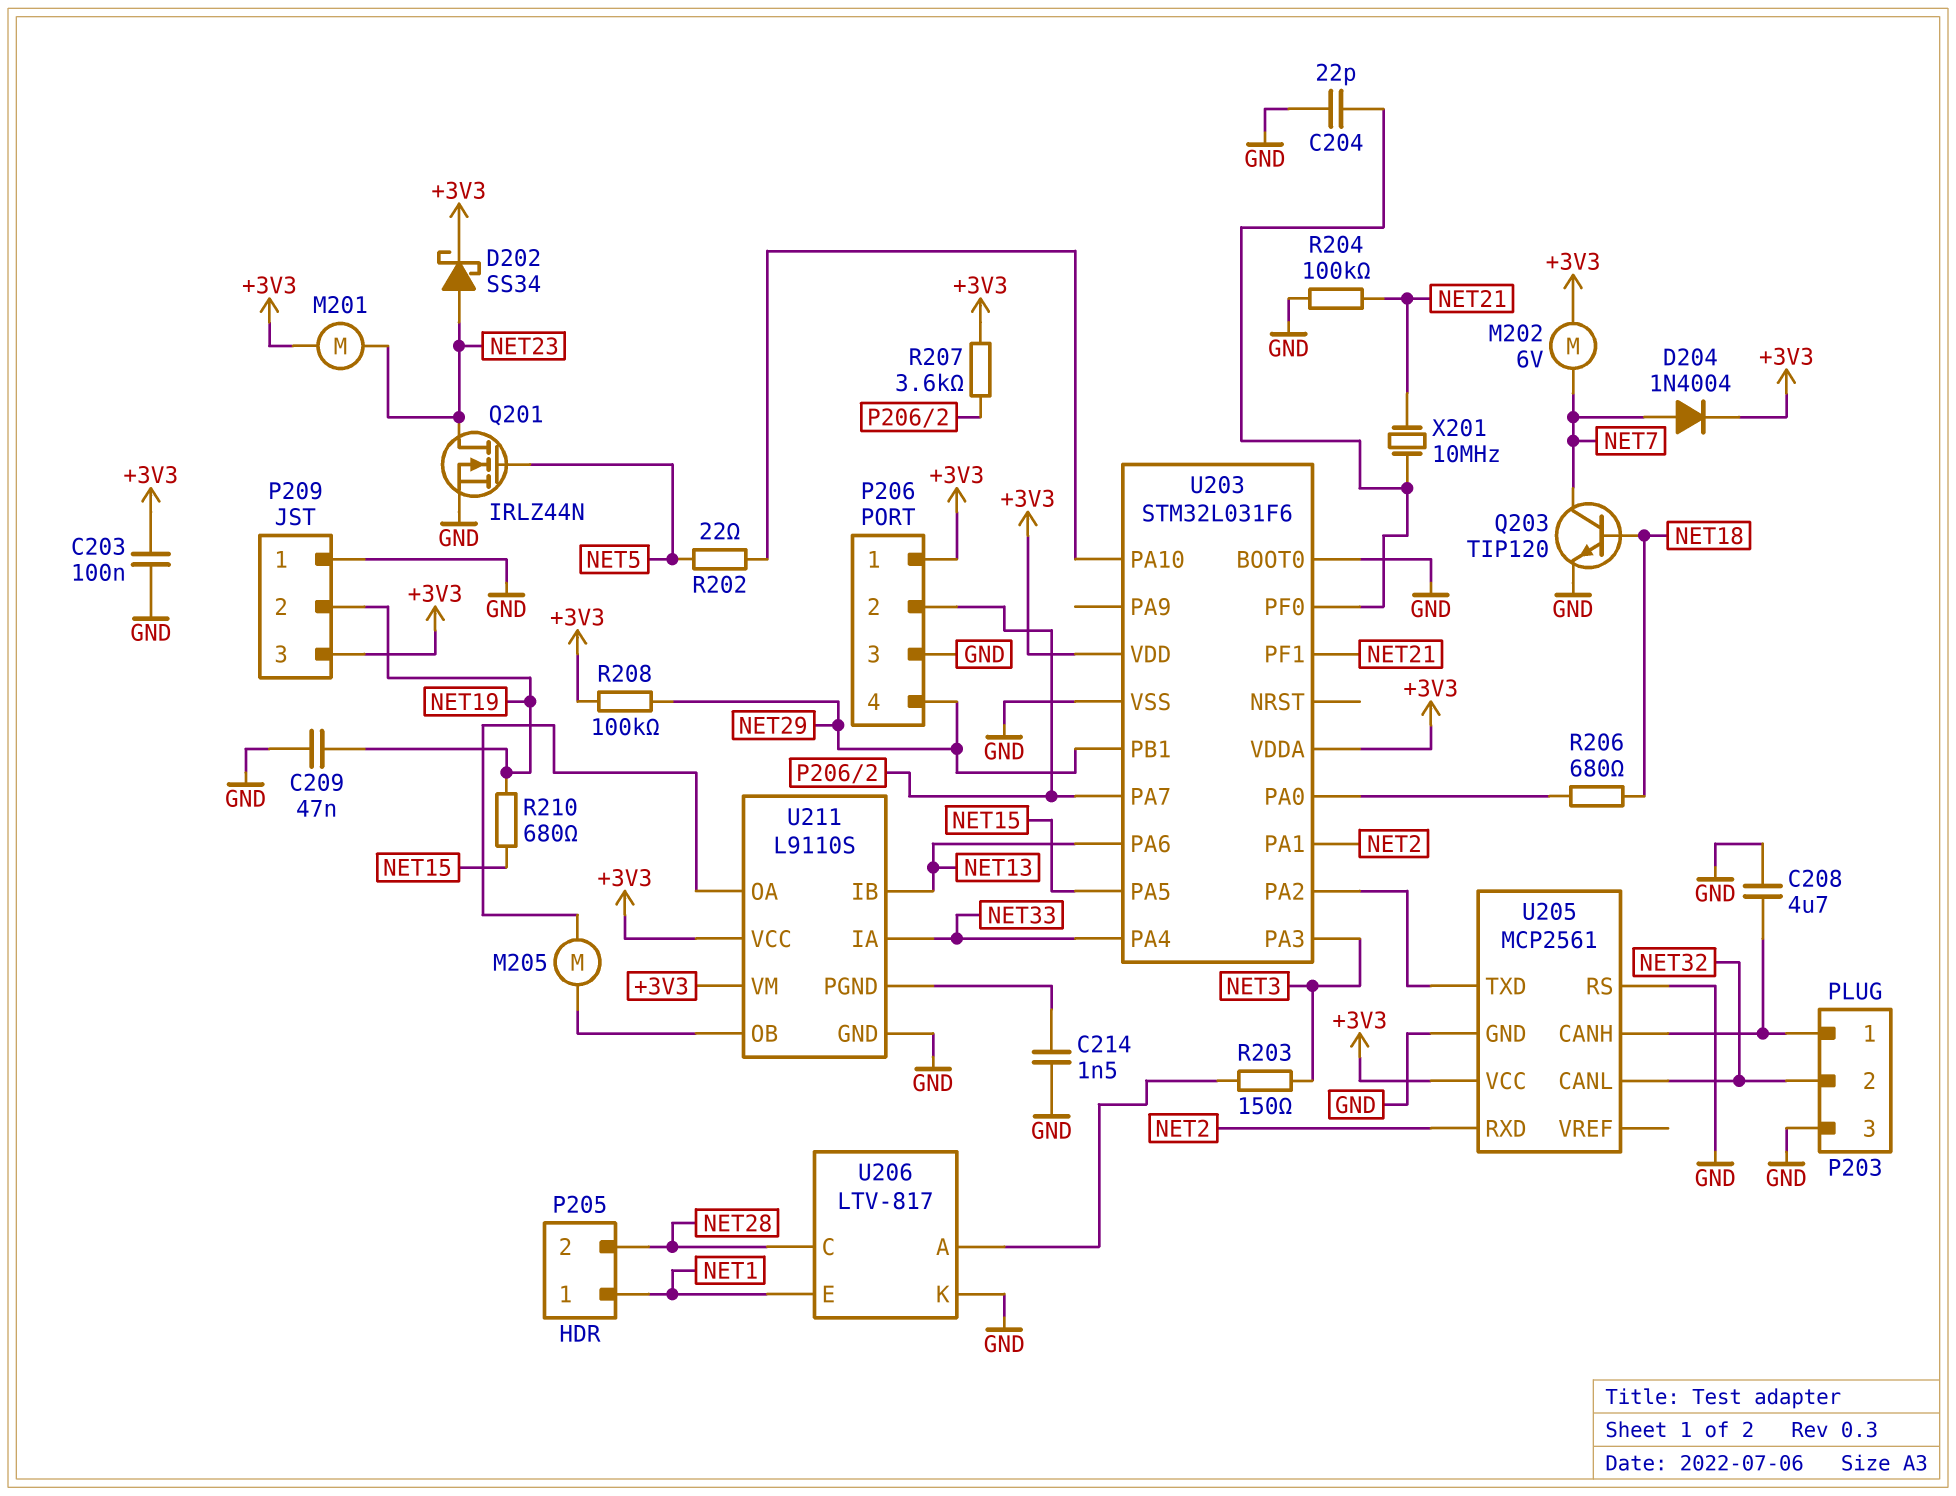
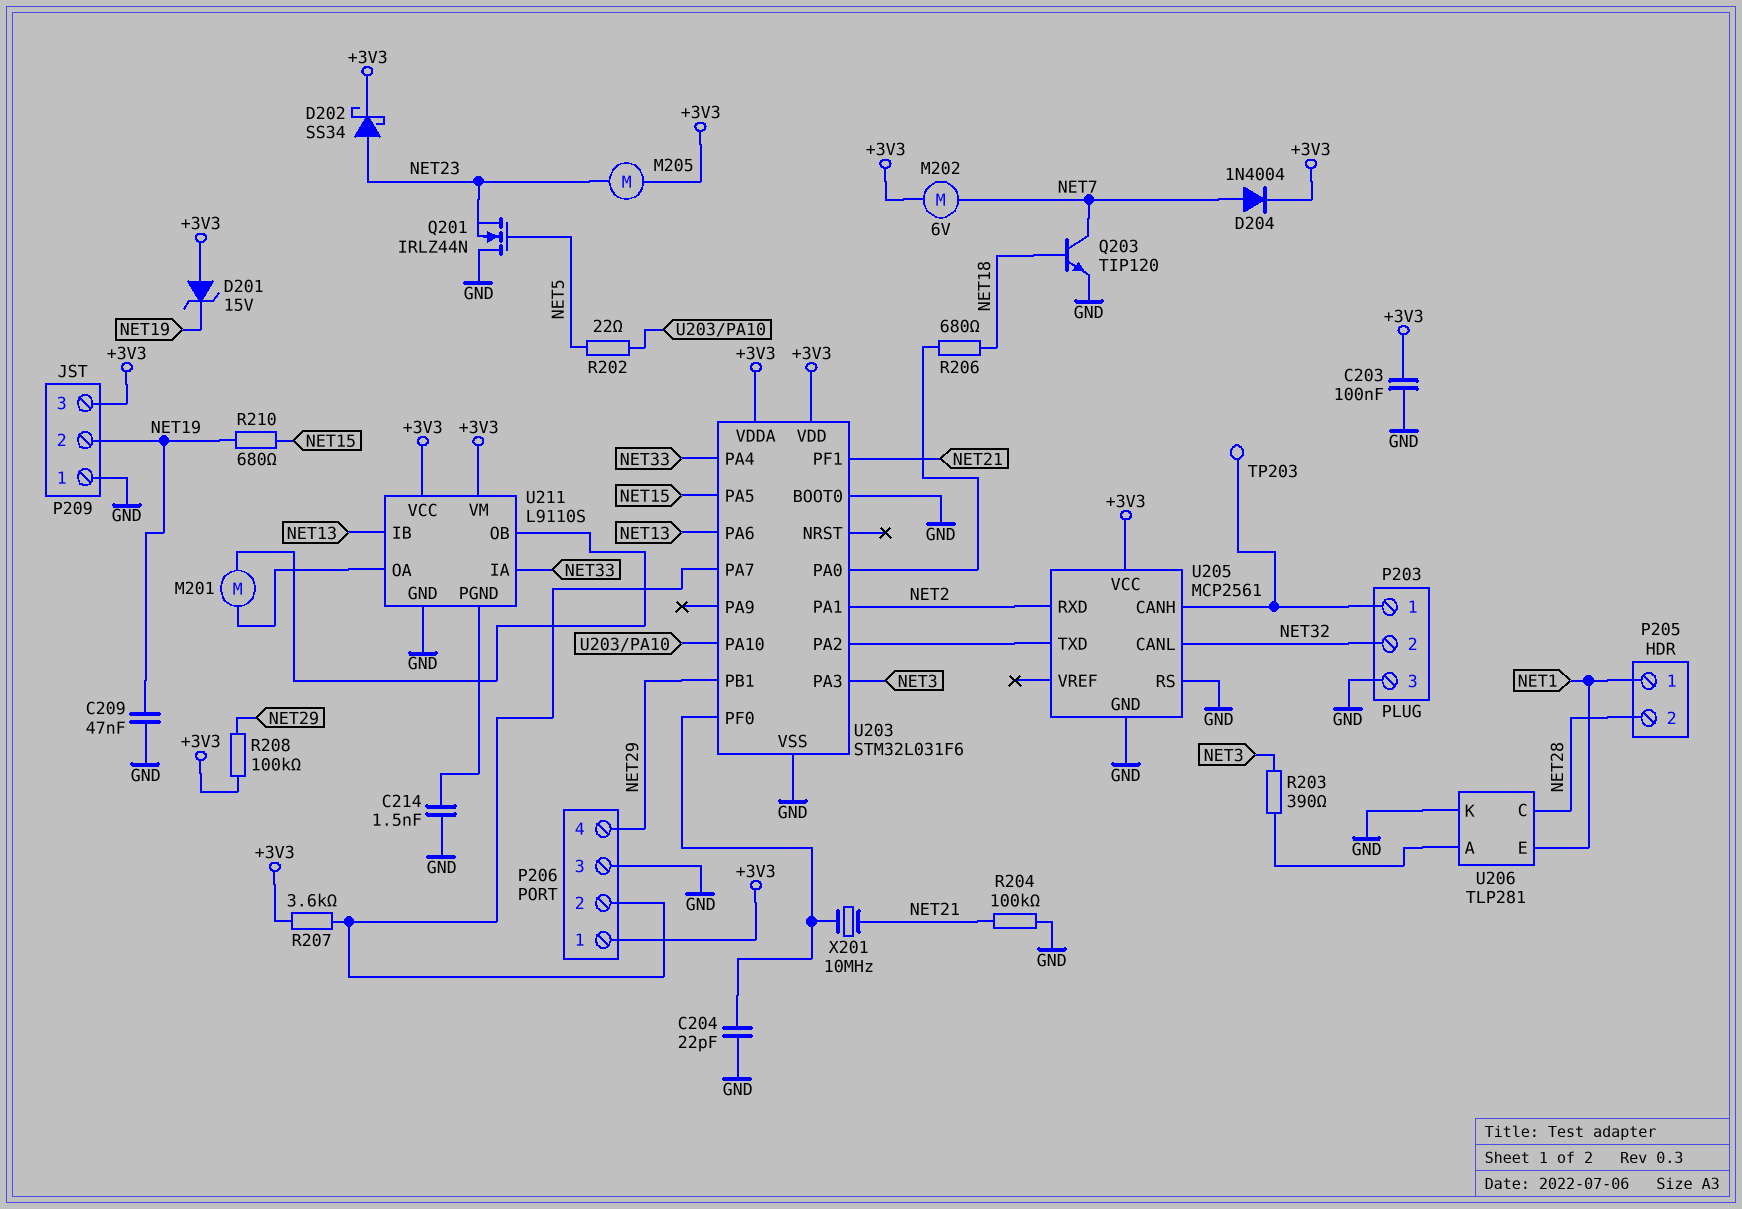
C208: 4.7uF (GND, P203/1) -> none
D201: none -> zener 15V (A +3V3, K NET19)
M201: motor (+3V3, NET23) -> motor (U211/OA, U211/OB)
M205: motor (U211/OA, U211/OB) -> motor (+3V3, NET23)
Q201: NMOS IRLZ44N (G NET5, D NET23, S GND) -> NMOS IRLZ44N (G NET5, D GND, S NET23)
R203: 150 (NET3, U206/A) -> 390 (NET3, U206/A)
TP203: none -> test point (P203/1)
U206: LTV-817 -> TLP281

